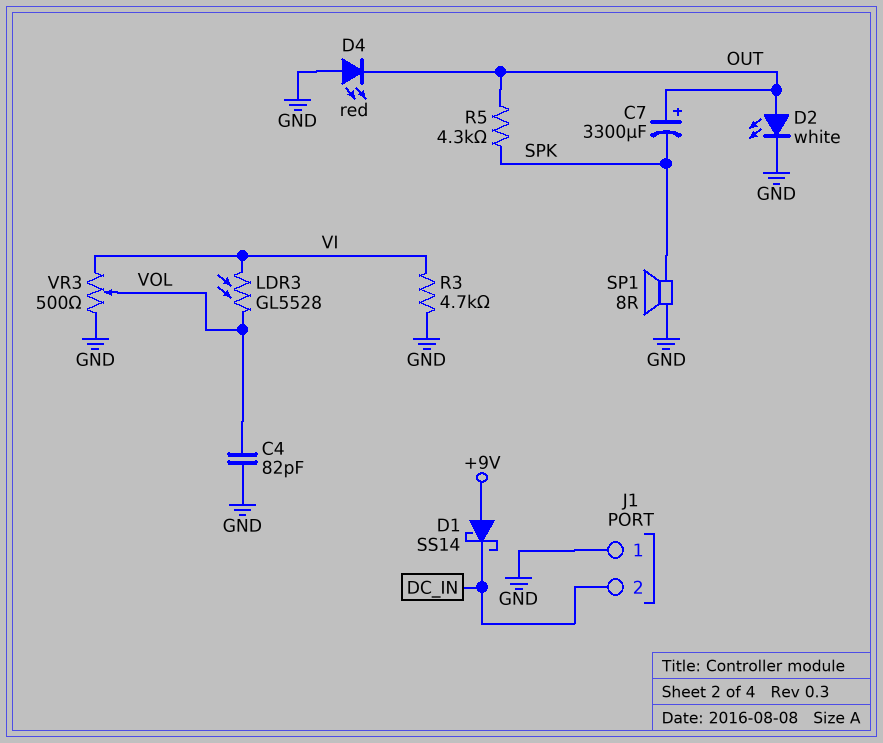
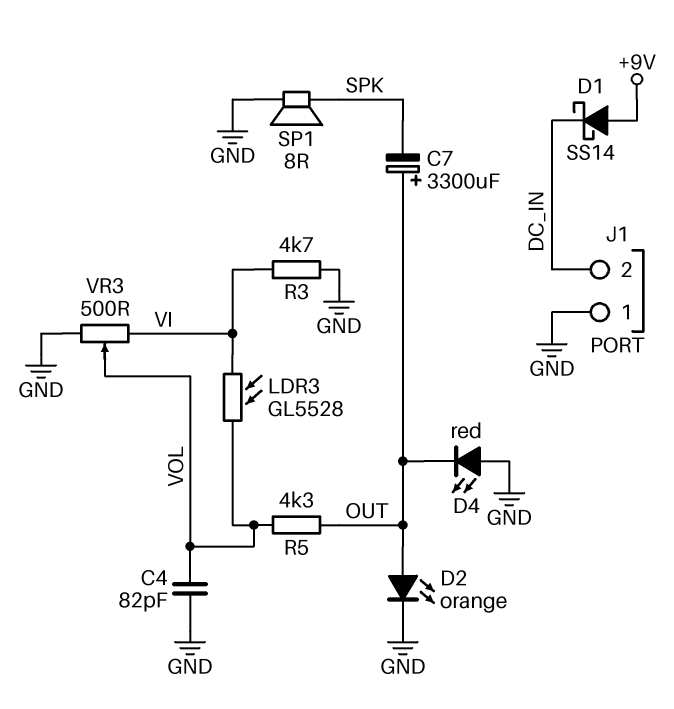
D2: LED white (A OUT, K GND) -> LED orange (A OUT, K GND)
R5: 4.3k (OUT, SPK) -> 4.3k (OUT, VOL)

